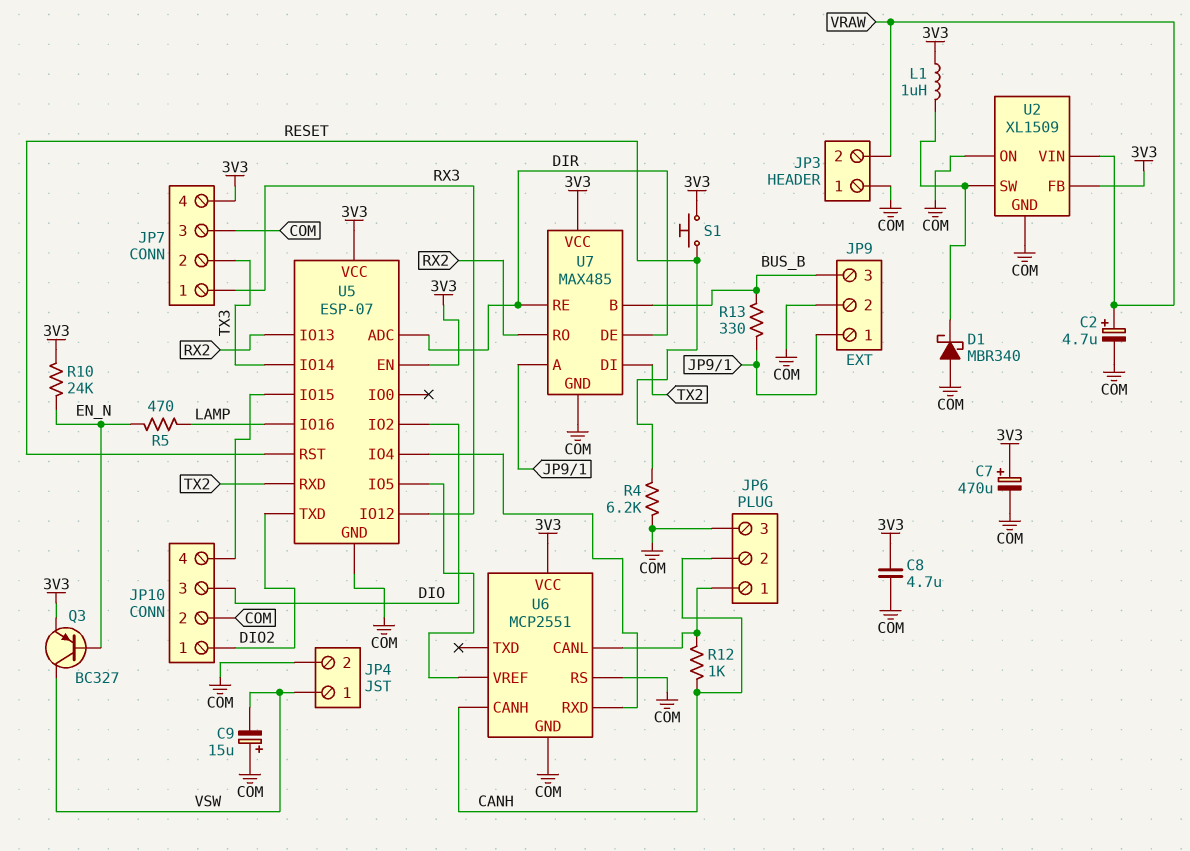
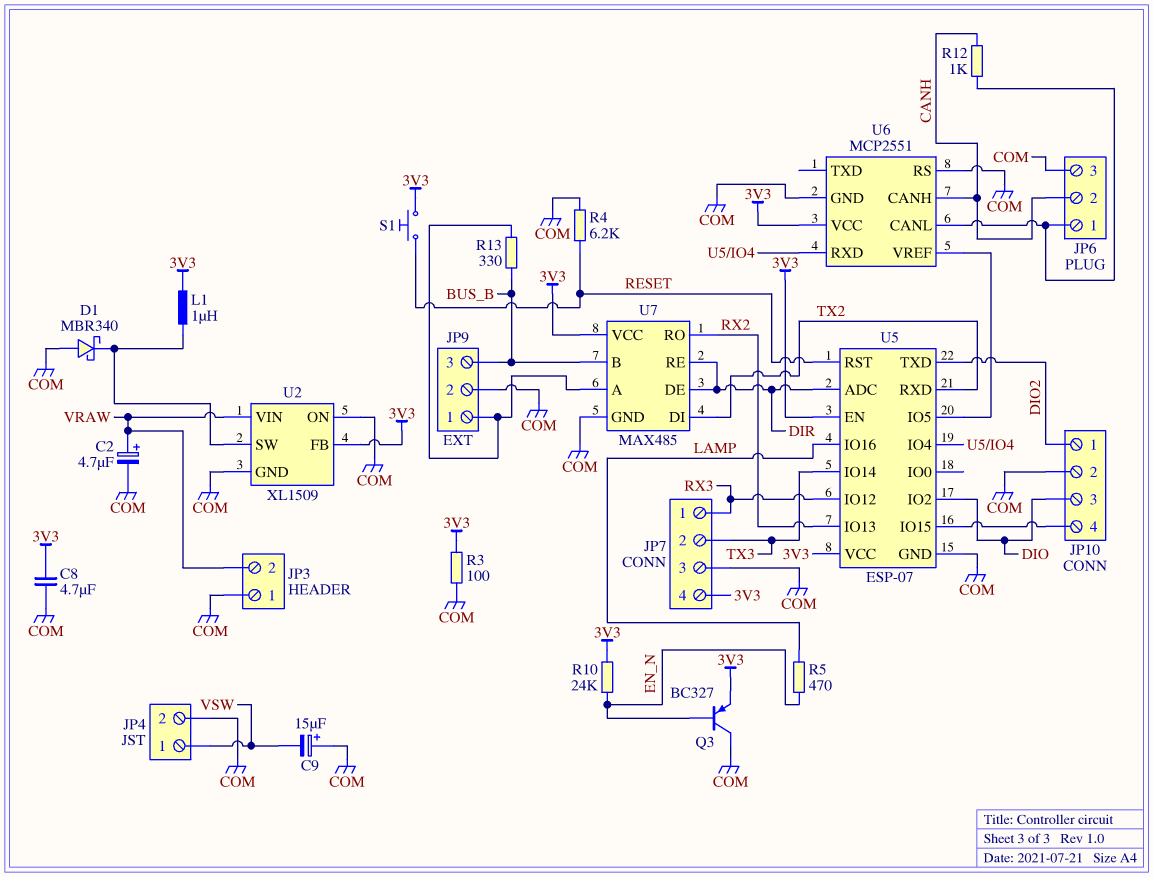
C7: 470uF (plus 3V3, minus COM) -> none
Q3: PNP BC327 (B EN_N, C VSW, E 3V3) -> PNP BC327 (B EN_N, C COM, E 3V3)
R3: none -> 100 (3V3, COM)

